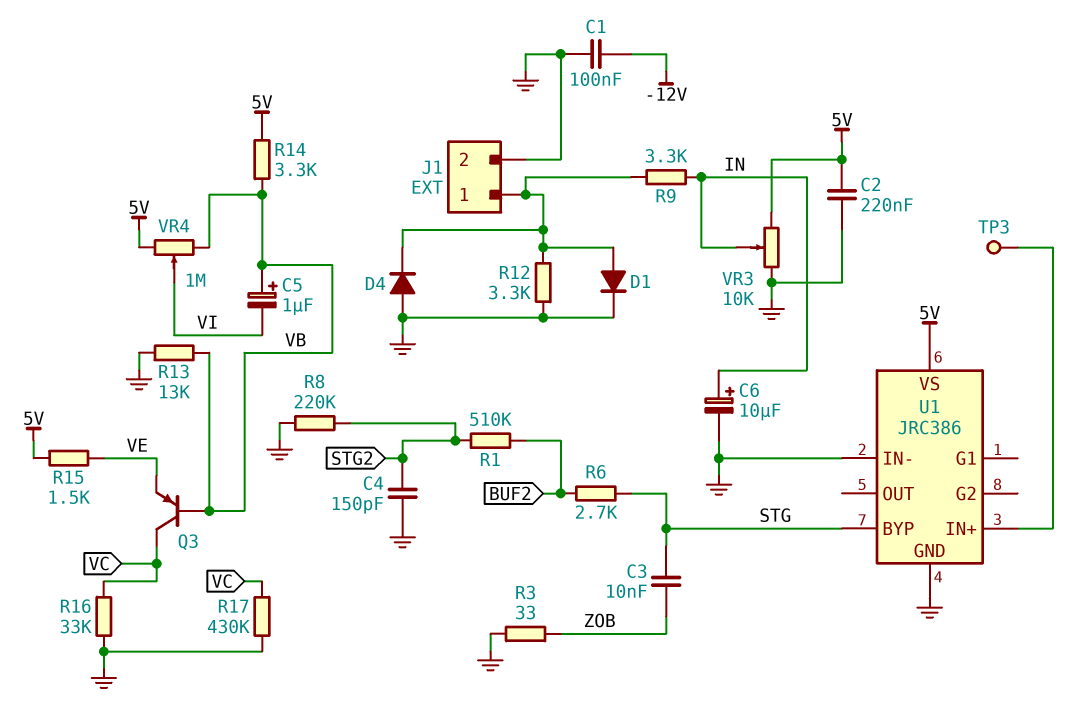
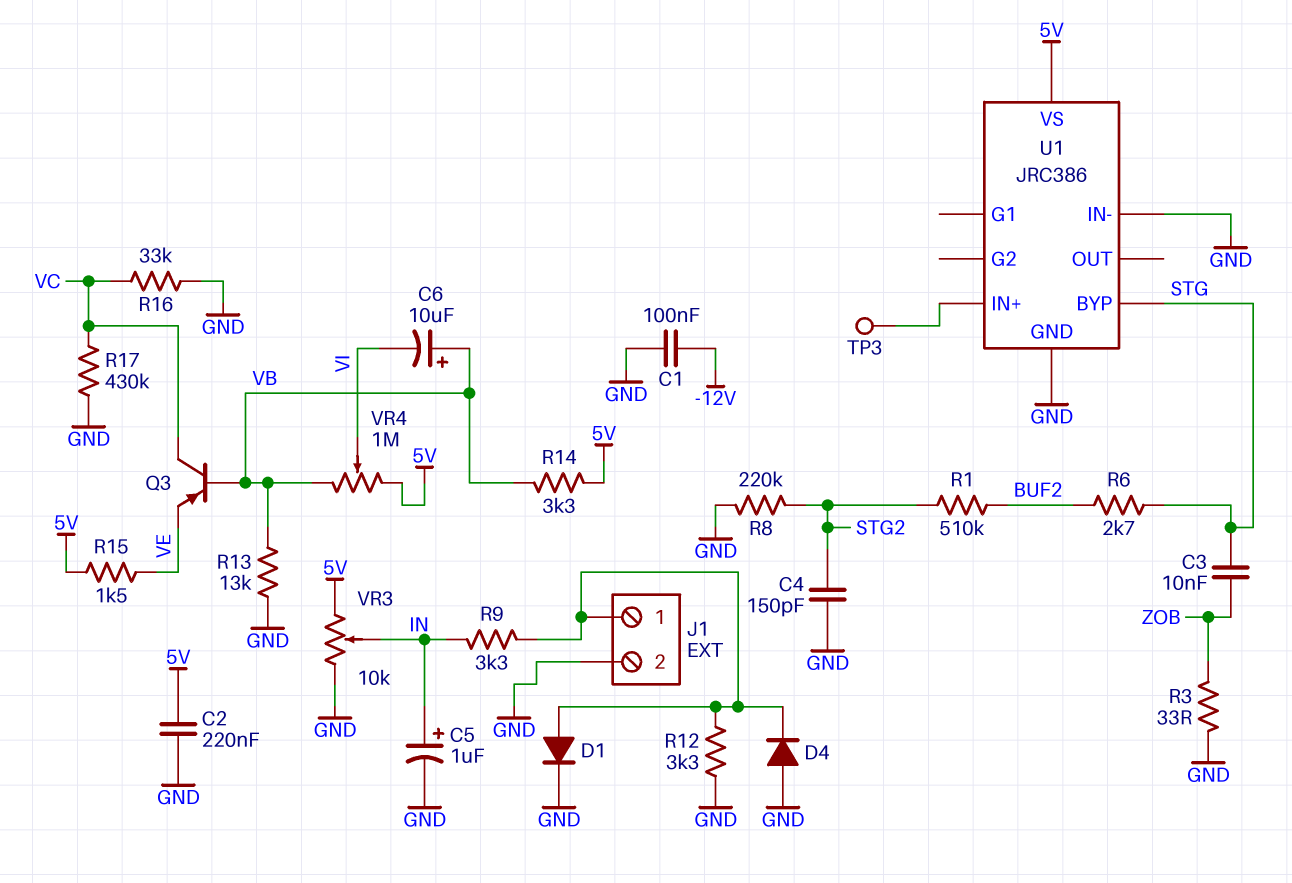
C5: 1uF (plus VB, minus VI) -> 1uF (plus IN, minus GND)
C6: 10uF (plus IN, minus GND) -> 10uF (plus VB, minus VI)

